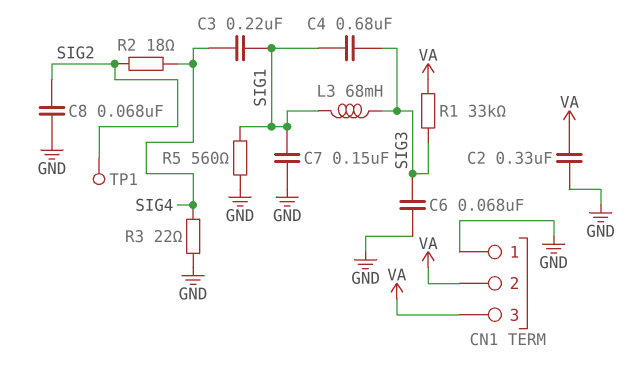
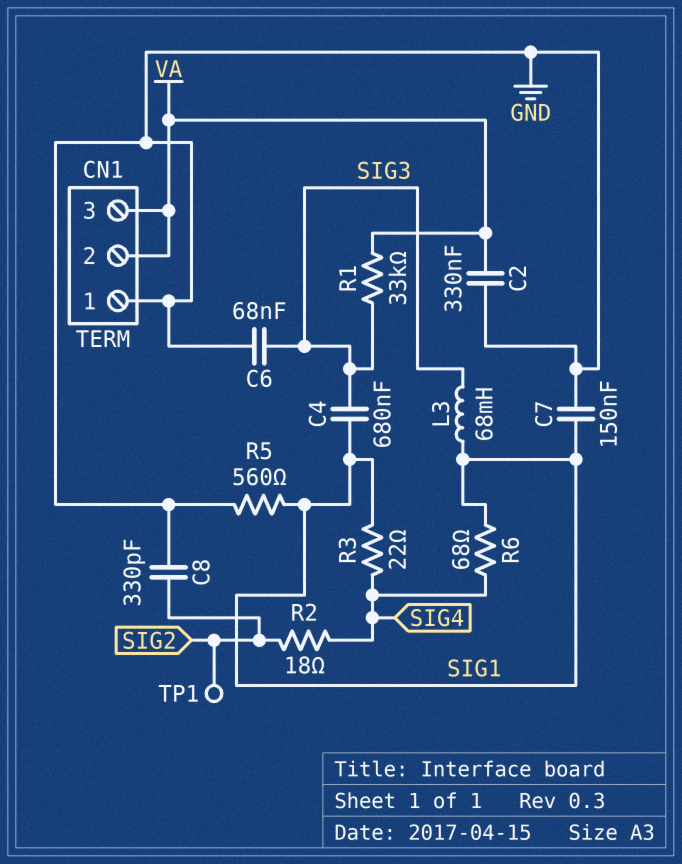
C3: 220nF (SIG1, SIG4) -> none
C8: 68nF (GND, SIG2) -> 330pF (GND, SIG2)
R3: 22 (GND, SIG4) -> 22 (SIG1, SIG4)
R6: none -> 68 (SIG1, SIG4)

